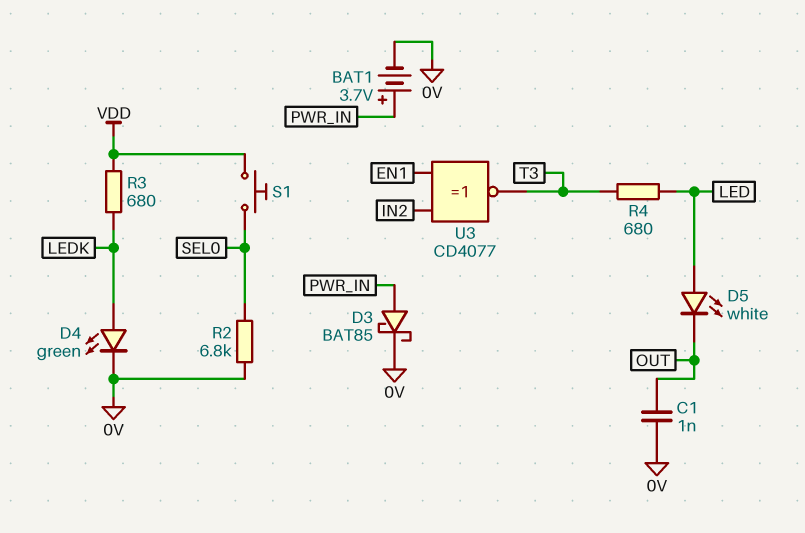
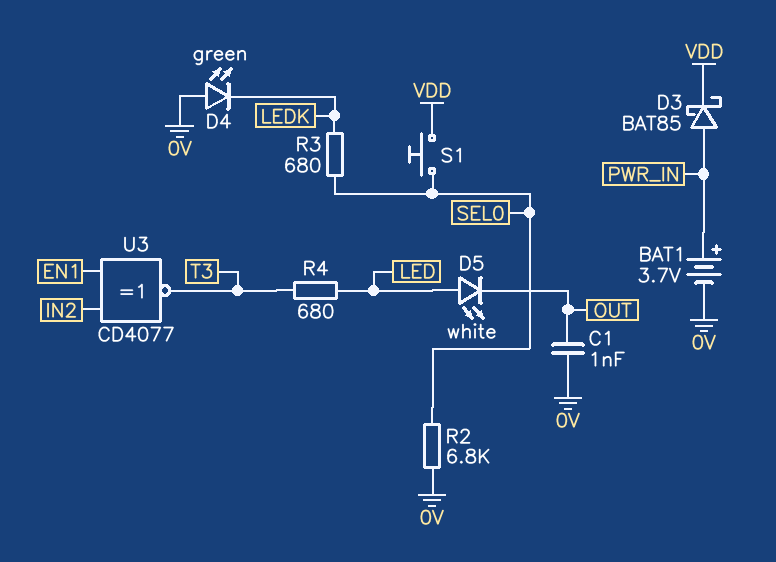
D3: schottky BAT85 (A PWR_IN, K 0V) -> schottky BAT85 (A PWR_IN, K VDD)
D4: LED green (A LEDK, K 0V) -> LED green (A 0V, K LEDK)
R3: 680 (LEDK, VDD) -> 680 (LEDK, SEL0)

